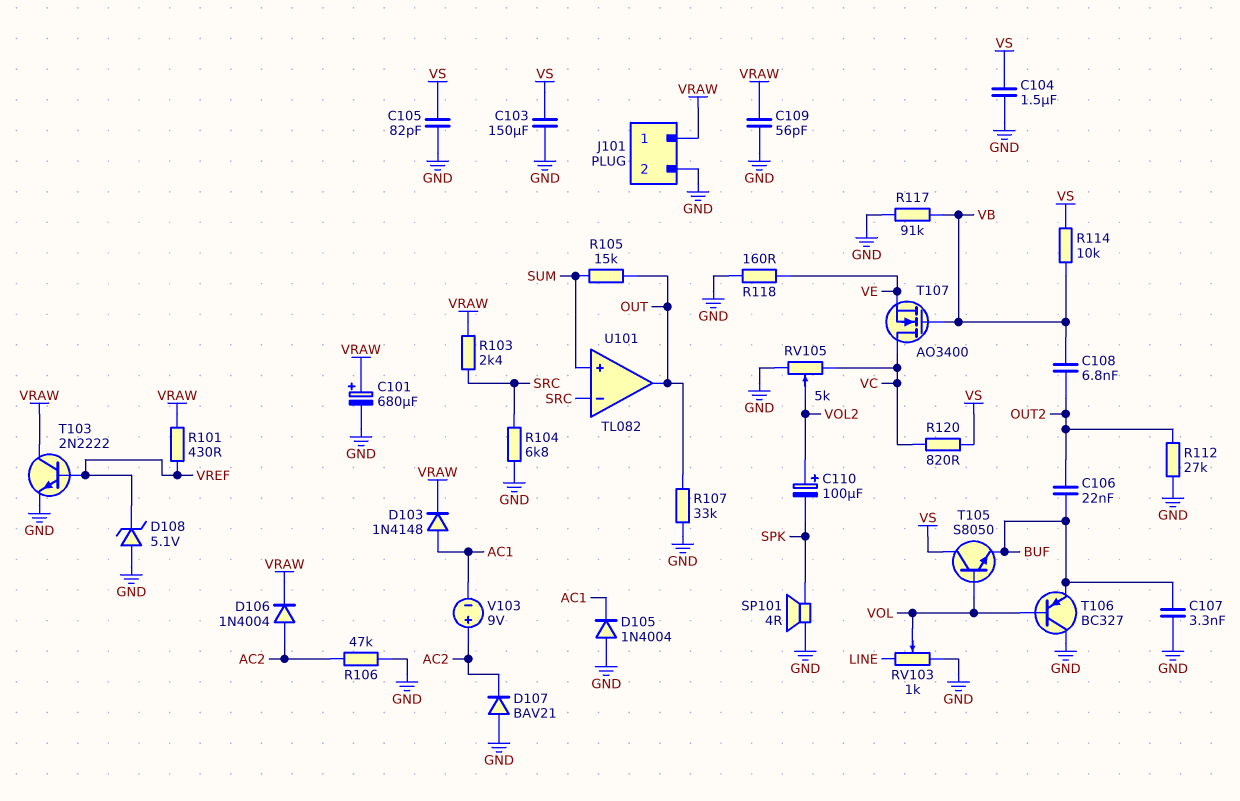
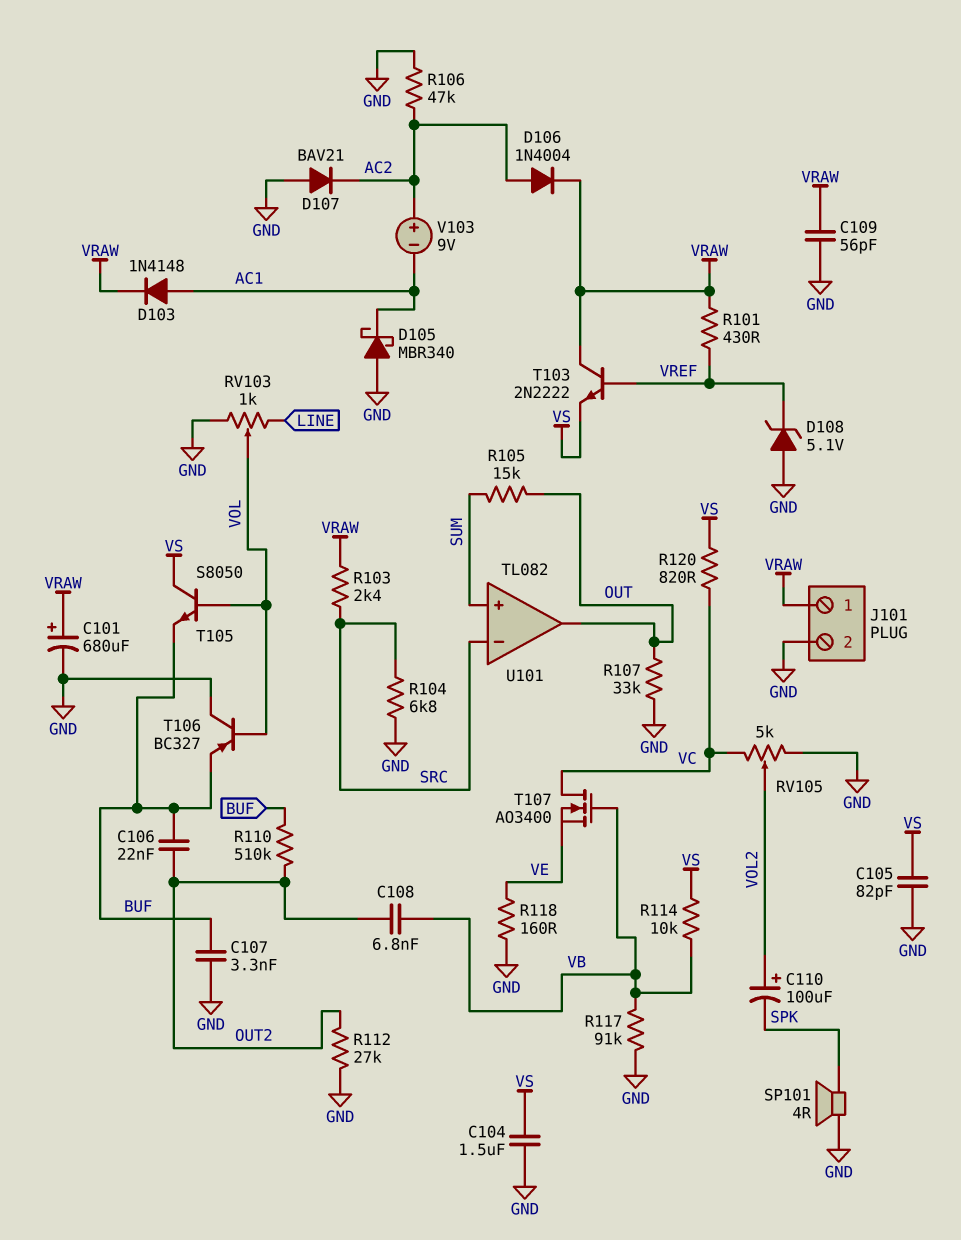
C103: 150uF (GND, VS) -> none
D105: diode 1N4004 (A GND, K AC1) -> schottky MBR340 (A GND, K AC1)
R110: none -> 510k (BUF, OUT2)
T103: NPN 2N2222 (B VREF, C VRAW, E GND) -> NPN 2N2222 (B VREF, C VRAW, E VS)

